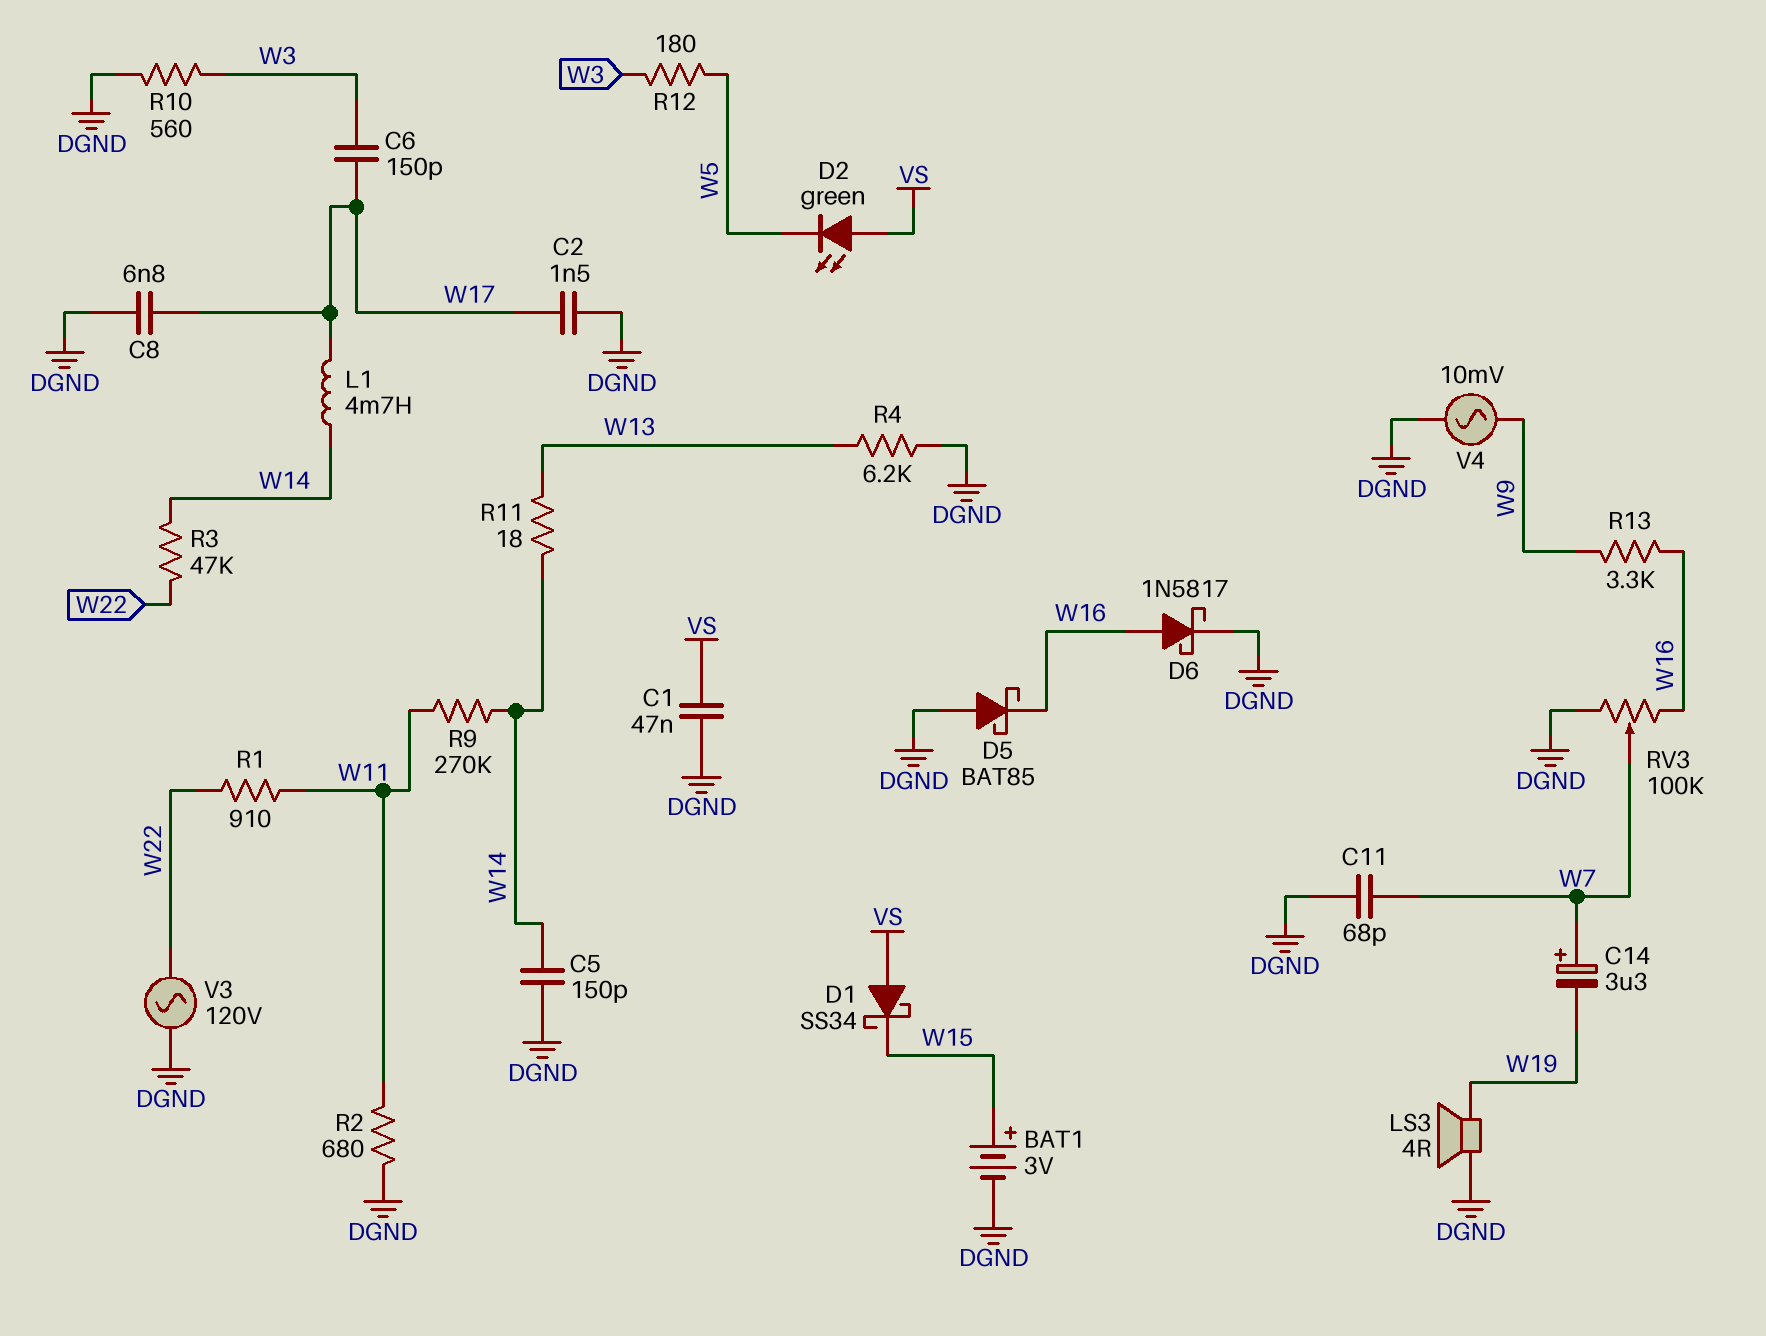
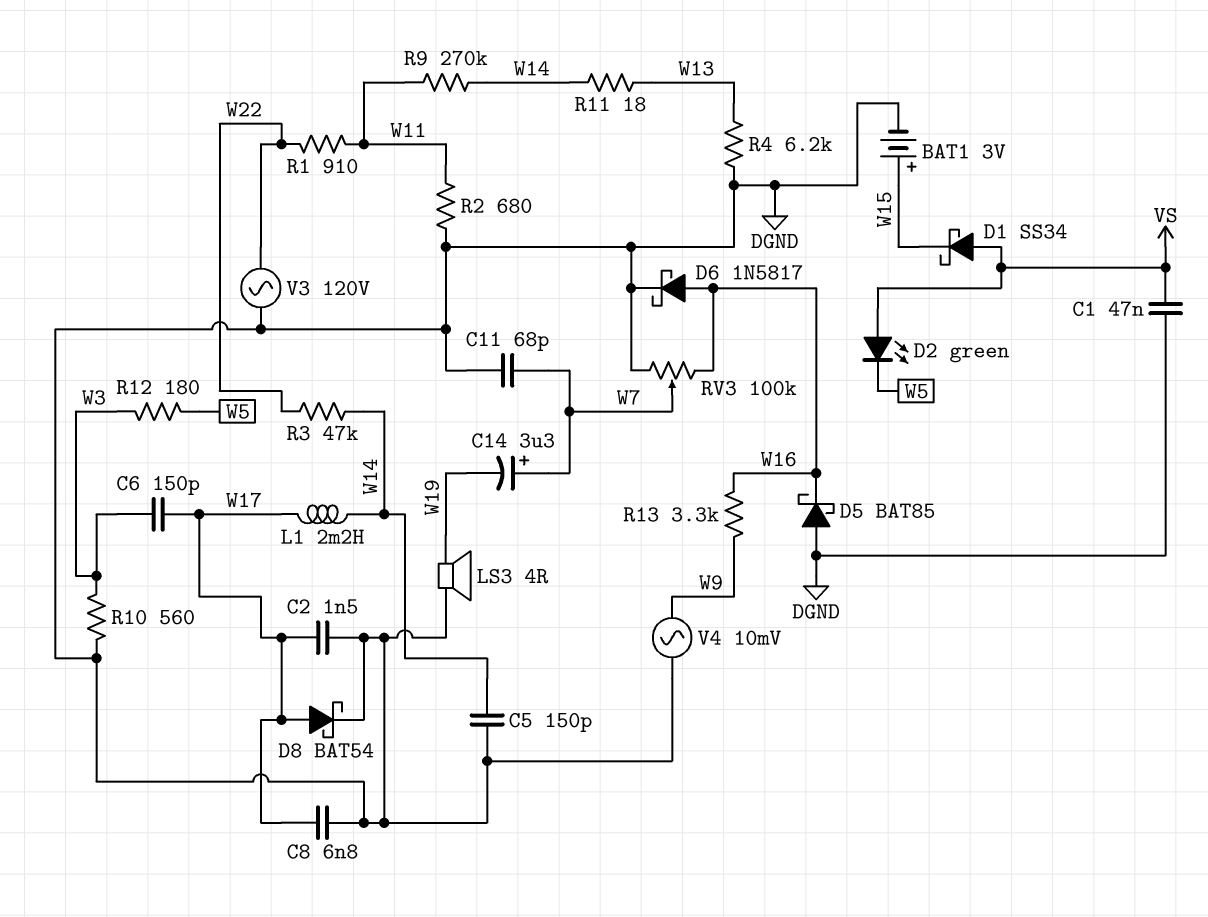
D8: none -> schottky BAT54 (A W17, K DGND)
L1: 4.7mH (W14, W17) -> 2.2mH (W14, W17)

